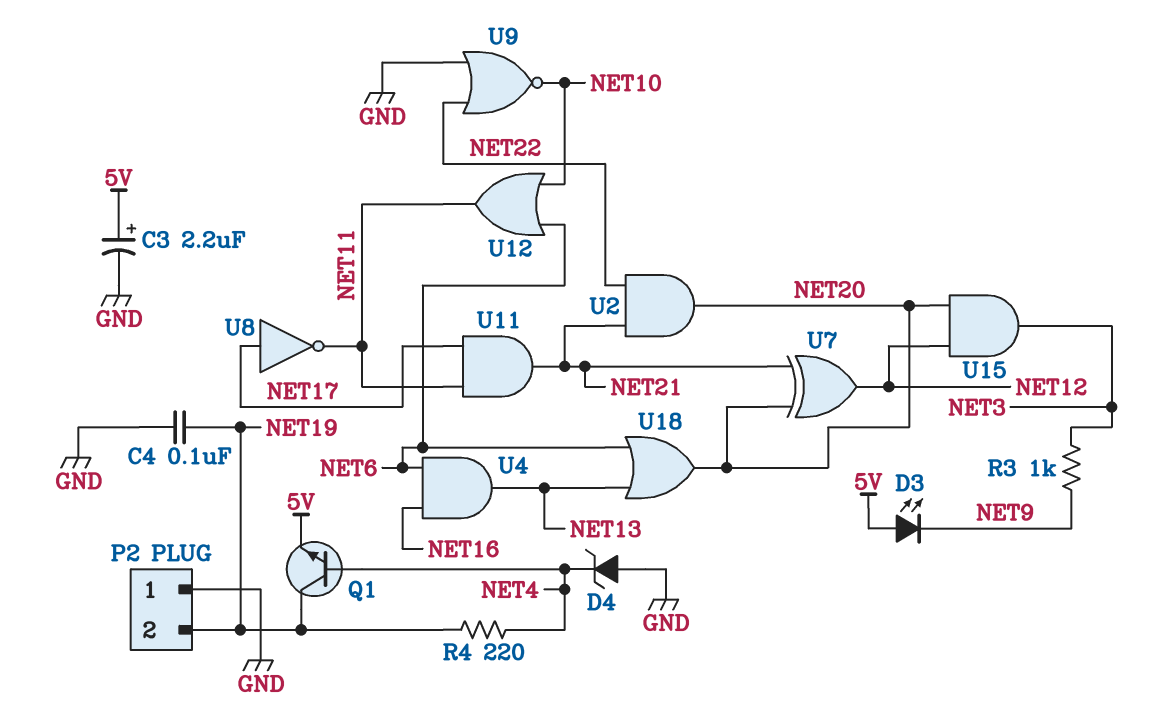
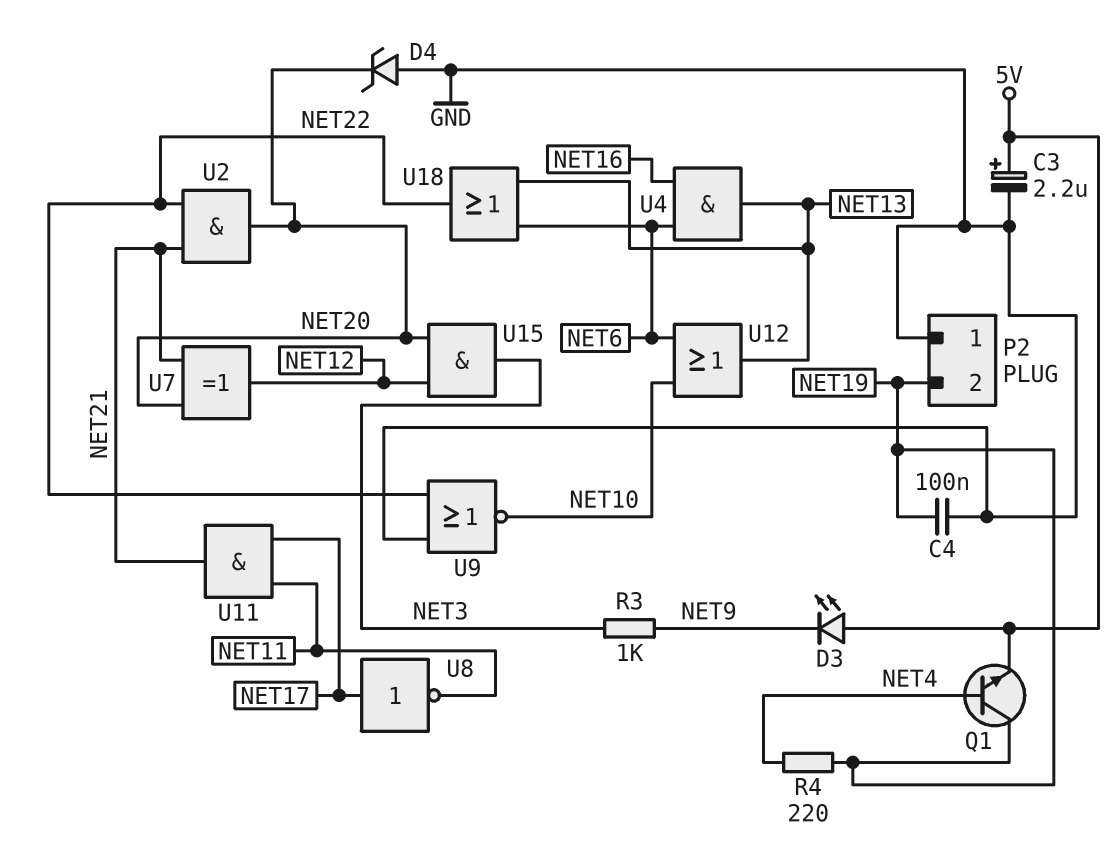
D4: zener (A GND, K NET4) -> zener (A GND, K NET20)
U12: OR (in NET6, in NET10, out NET11) -> OR (in NET6, in NET10, out NET13)
U18: OR (in NET6, in NET13, out NET20) -> OR (in NET6, in NET13, out NET22)

